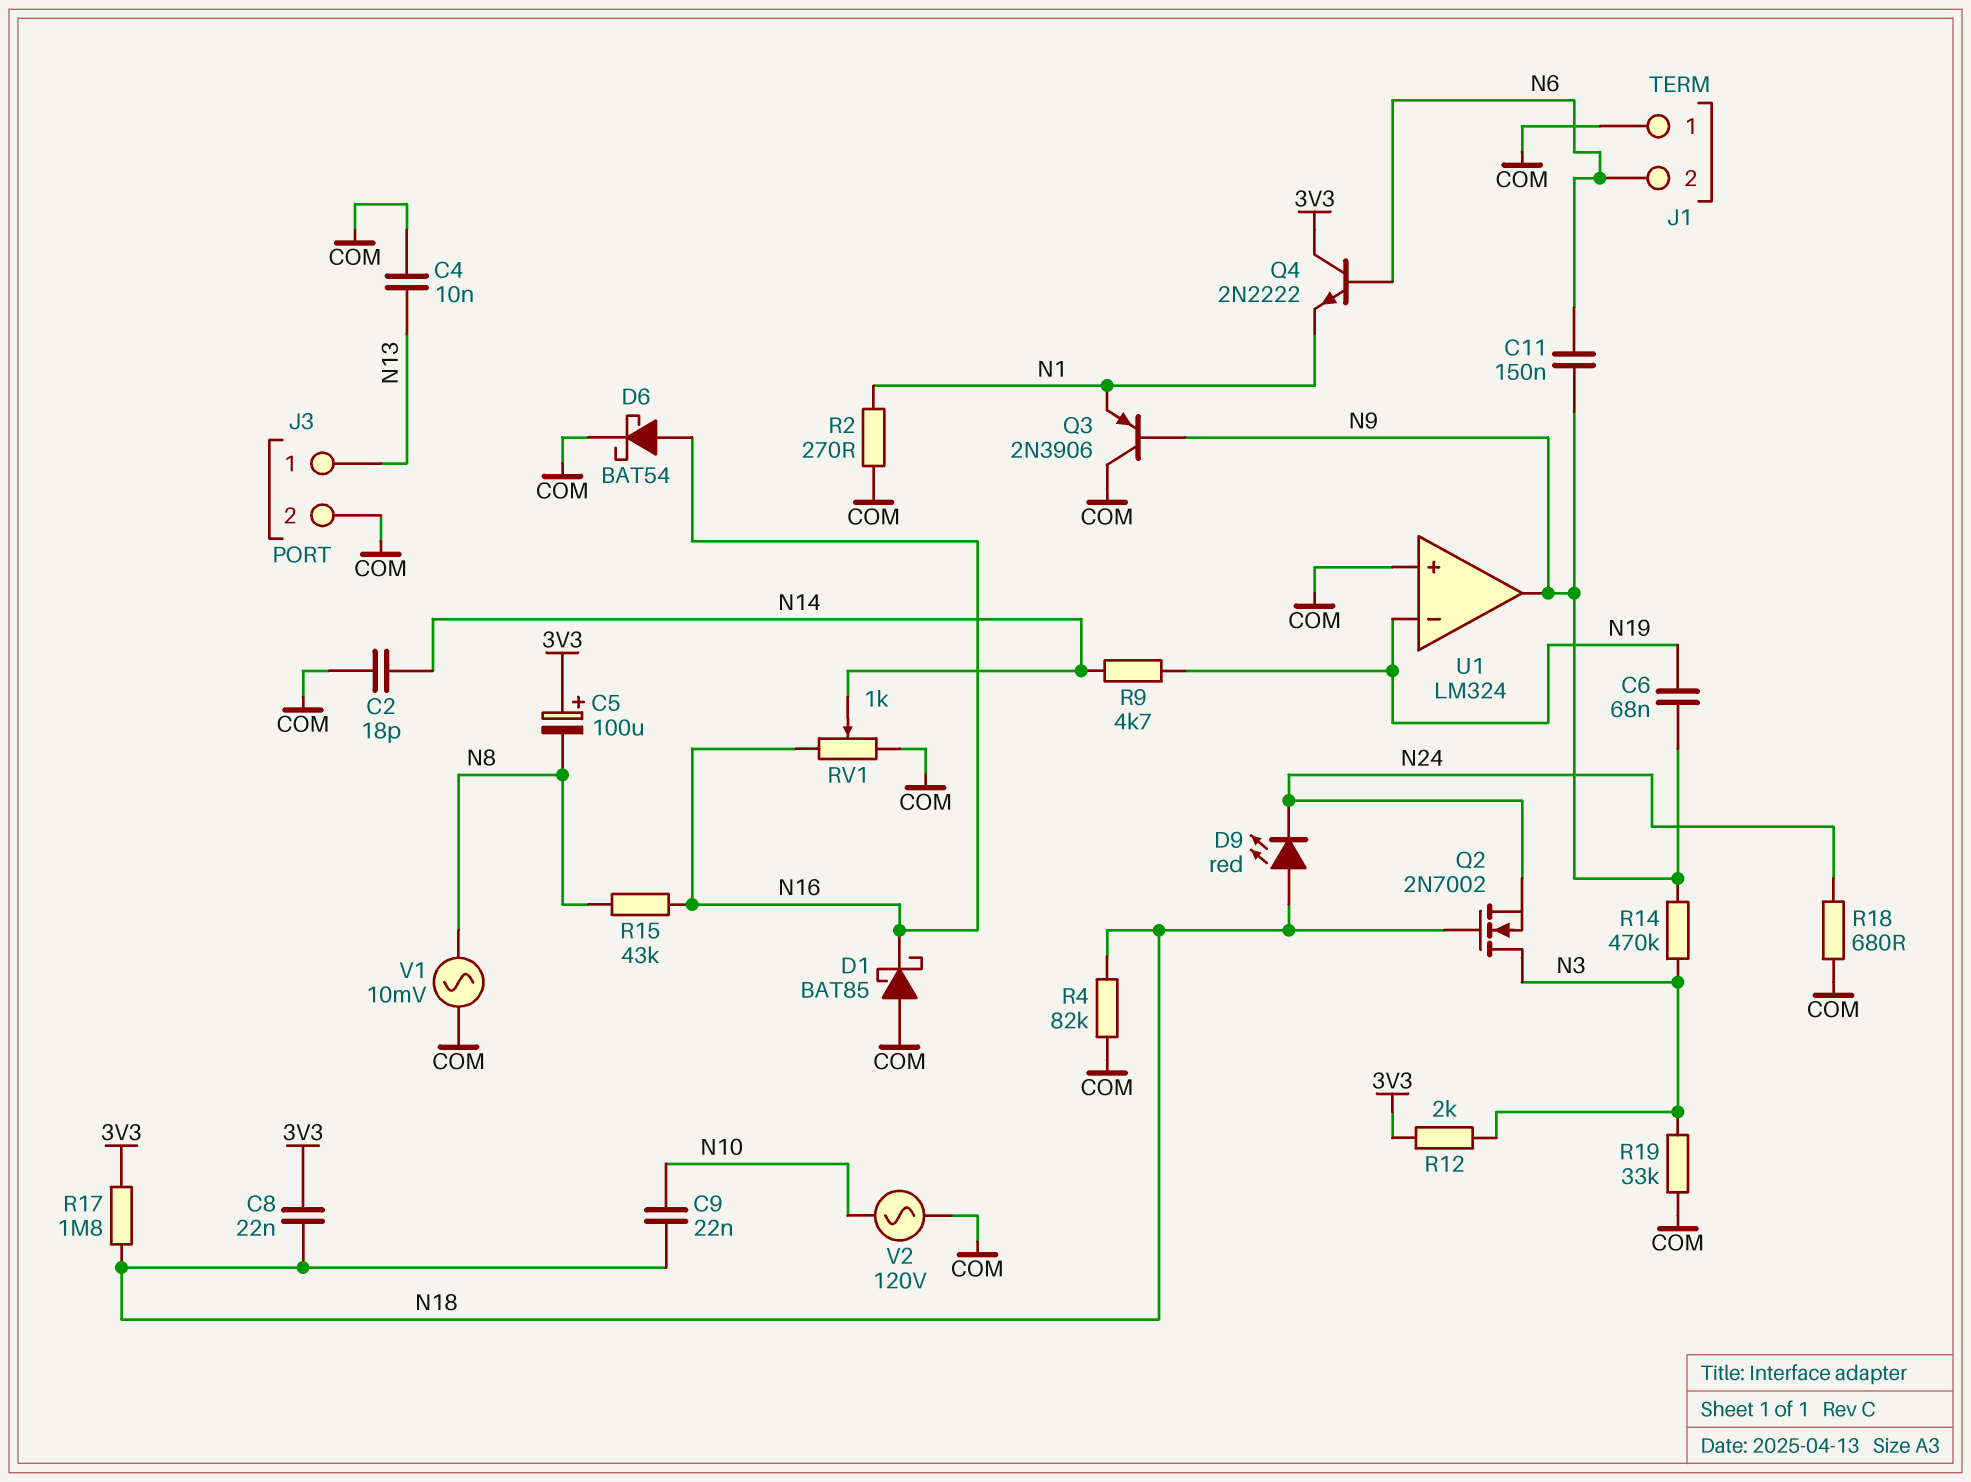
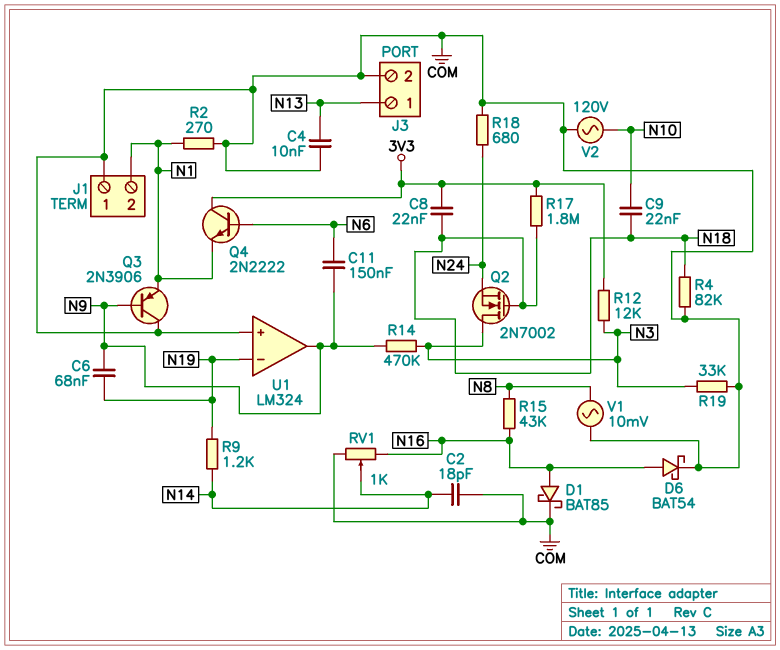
C5: 100uF (plus 3V3, minus N8) -> none
D1: schottky BAT85 (A COM, K N16) -> schottky BAT85 (A N16, K COM)
D9: LED red (A N18, K N24) -> none
J1 pin 2: N6 -> N1
R9: 4.7k (N14, N19) -> 1.2k (N14, N19)
R12: 2k (3V3, N3) -> 12k (3V3, N3)

